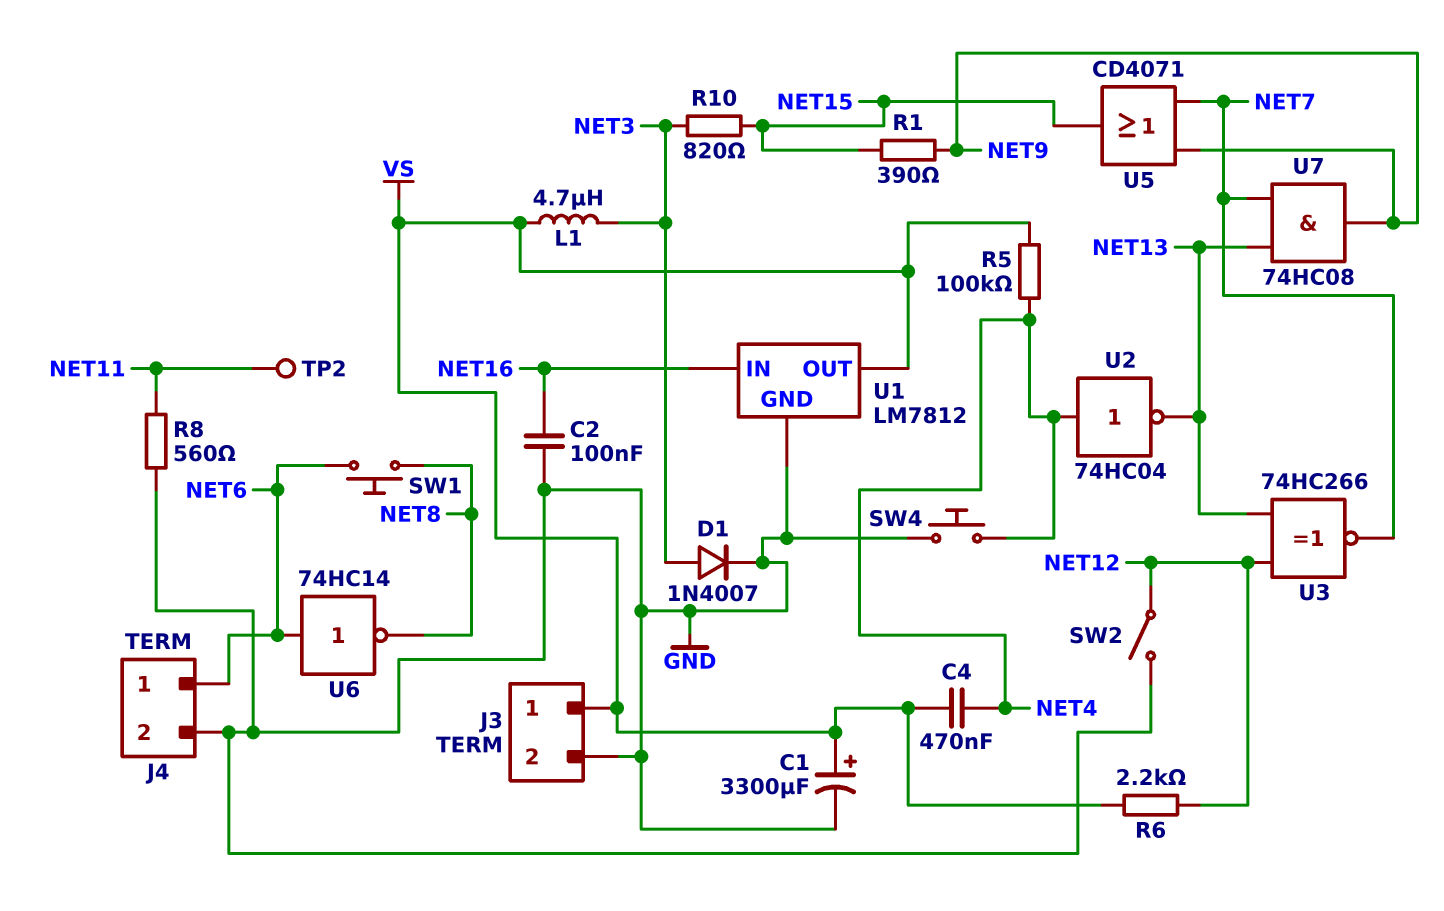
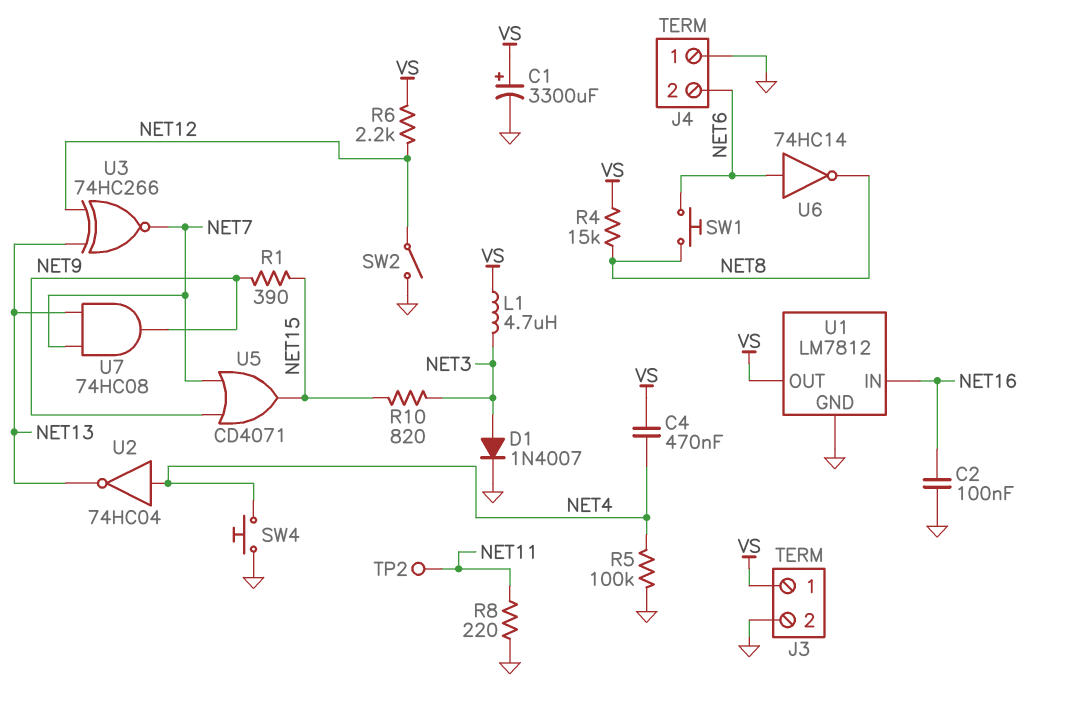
J4 pin 1: NET6 -> GND
J4 pin 2: GND -> NET6
R4: none -> 15k (NET8, VS)
R5: 100k (NET4, VS) -> 100k (GND, NET4)
R8: 560 (GND, NET11) -> 220 (GND, NET11)

